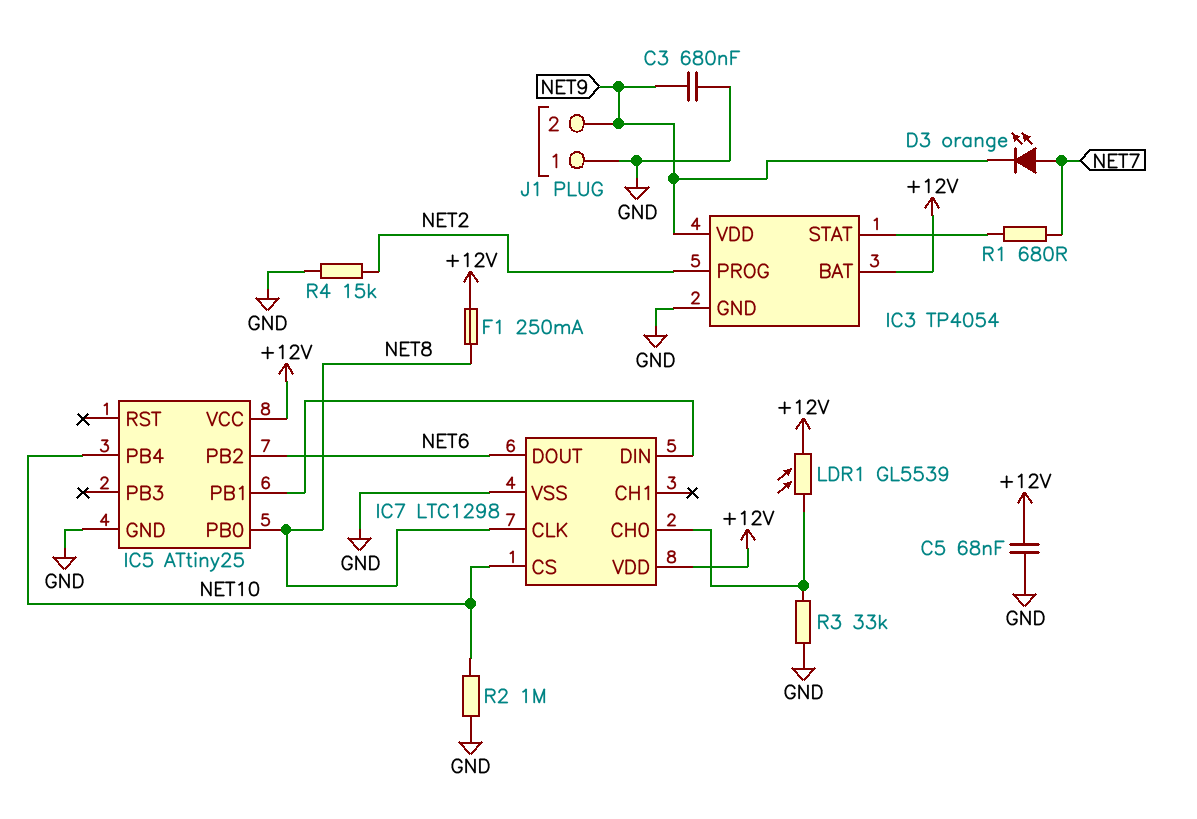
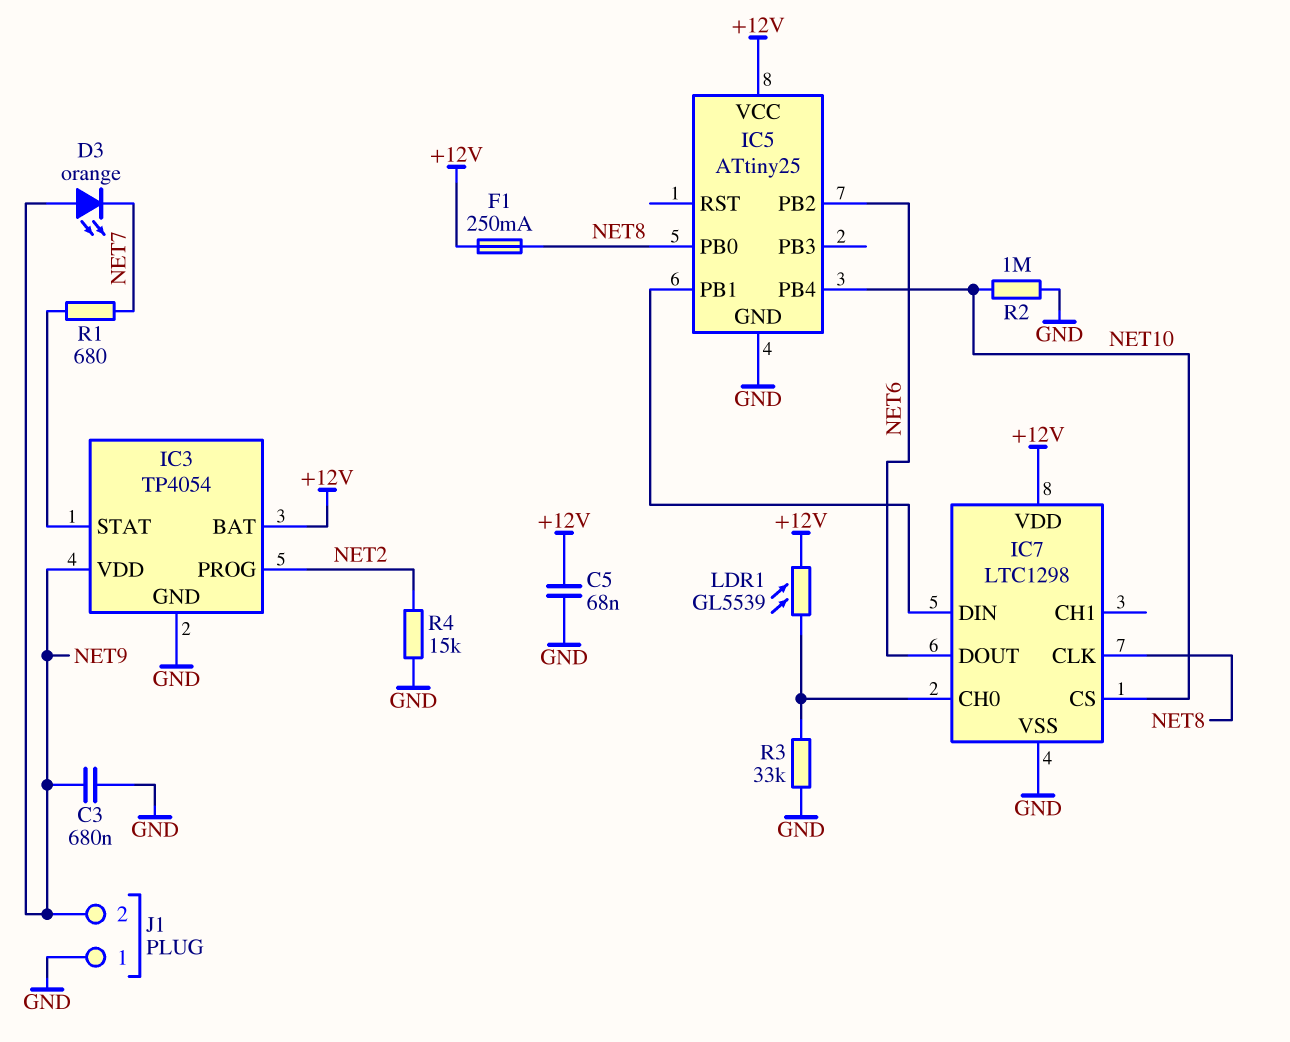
D3: LED orange (A NET7, K NET9) -> LED orange (A NET9, K NET7)

